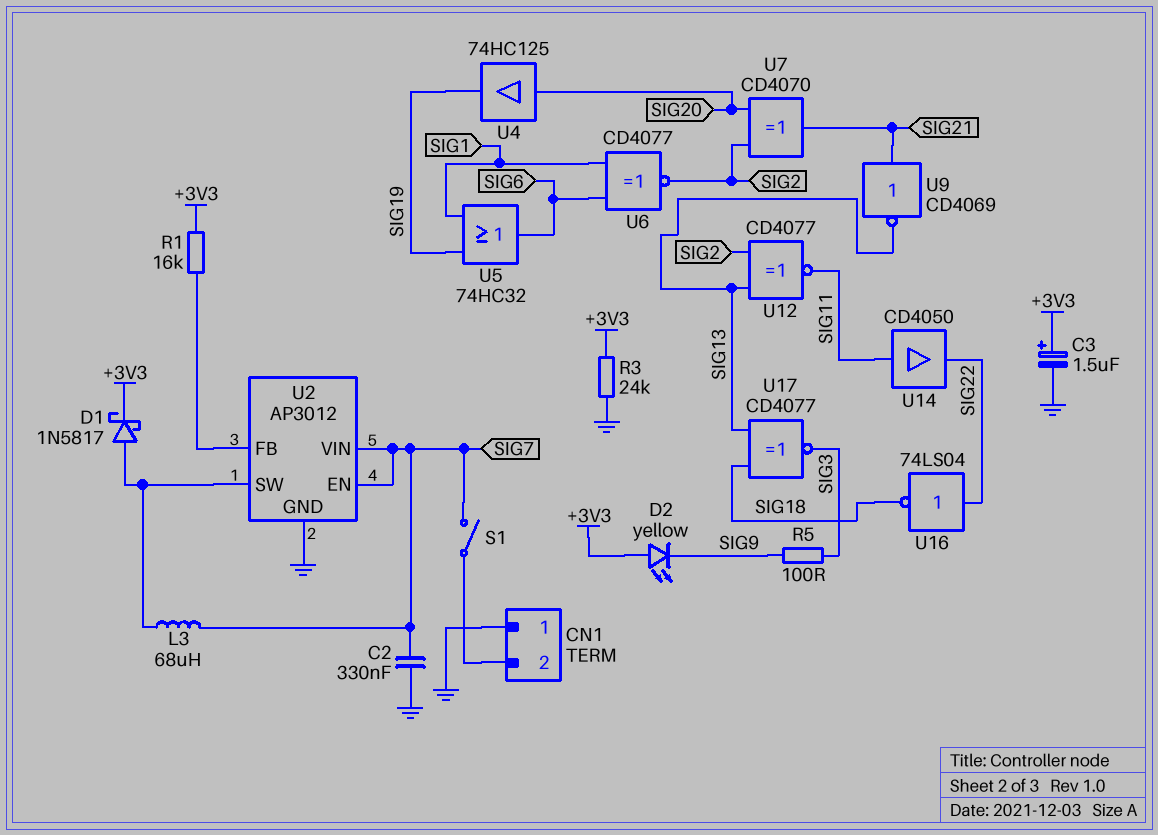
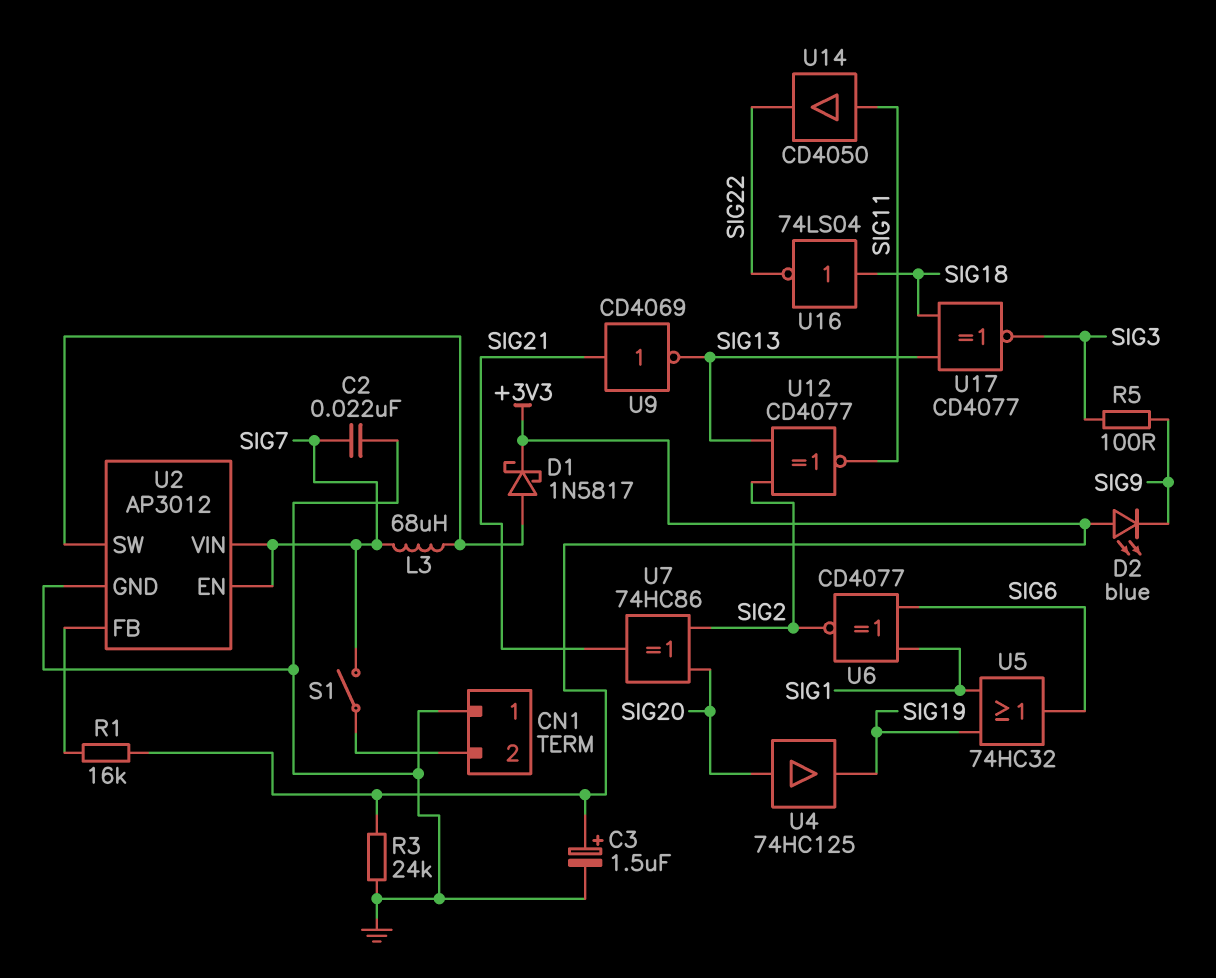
C2: 330nF (GND, SIG7) -> 22nF (GND, SIG7)
D2: LED yellow (A +3V3, K SIG9) -> LED blue (A +3V3, K SIG9)
U7: XOR CD4070 (in SIG2, in SIG20, out SIG21) -> XOR 74HC86 (in SIG2, in SIG20, out SIG21)
U16: NOT 74LS04 (in SIG22, out SIG18) -> NOT 74LS04 (in SIG18, out SIG22)

